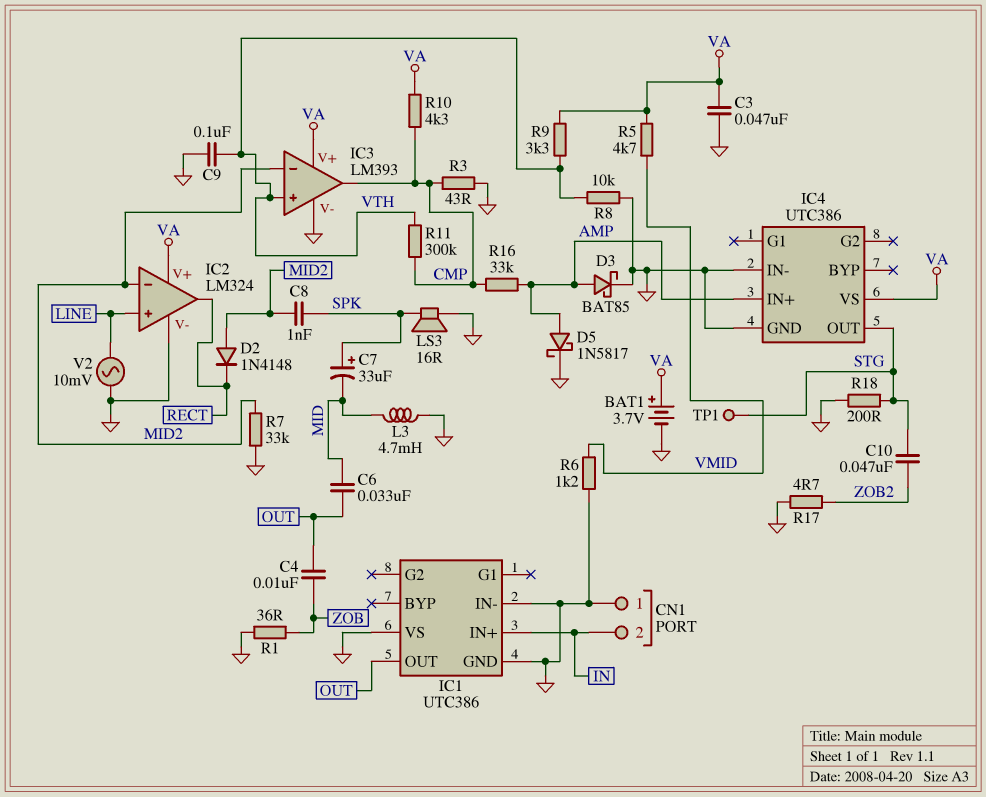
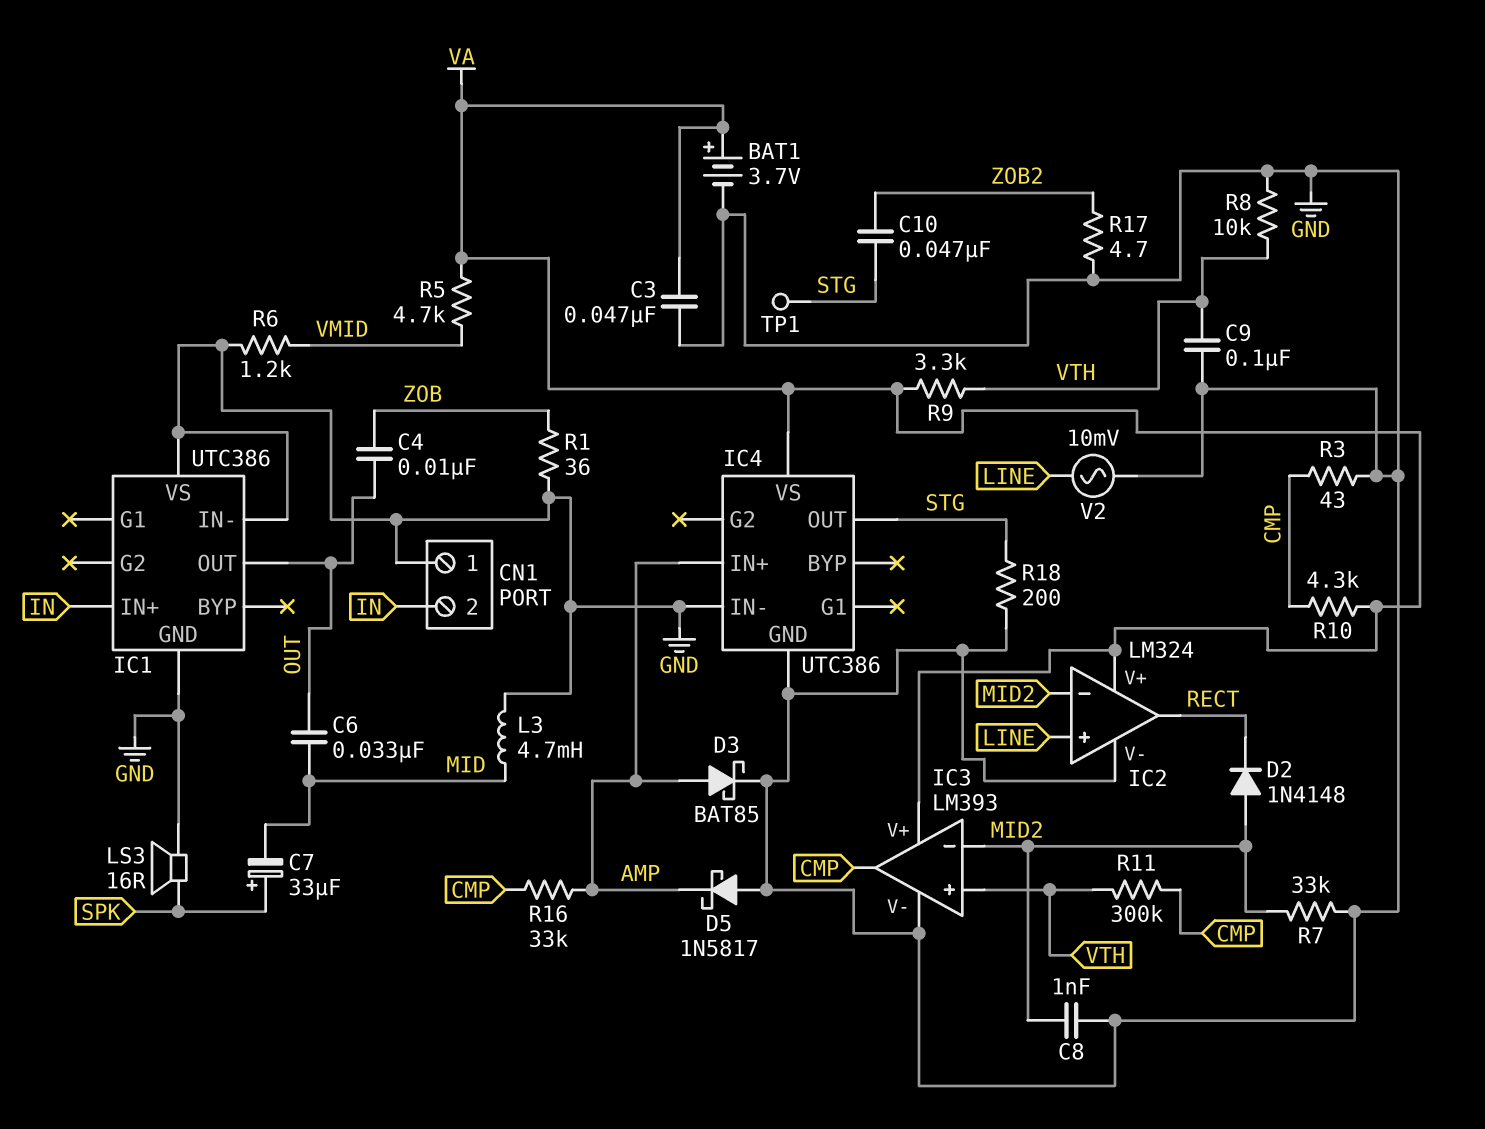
C8: 1nF (MID2, SPK) -> 1nF (GND, MID2)
D5: schottky 1N5817 (A AMP, K GND) -> schottky 1N5817 (A GND, K AMP)

